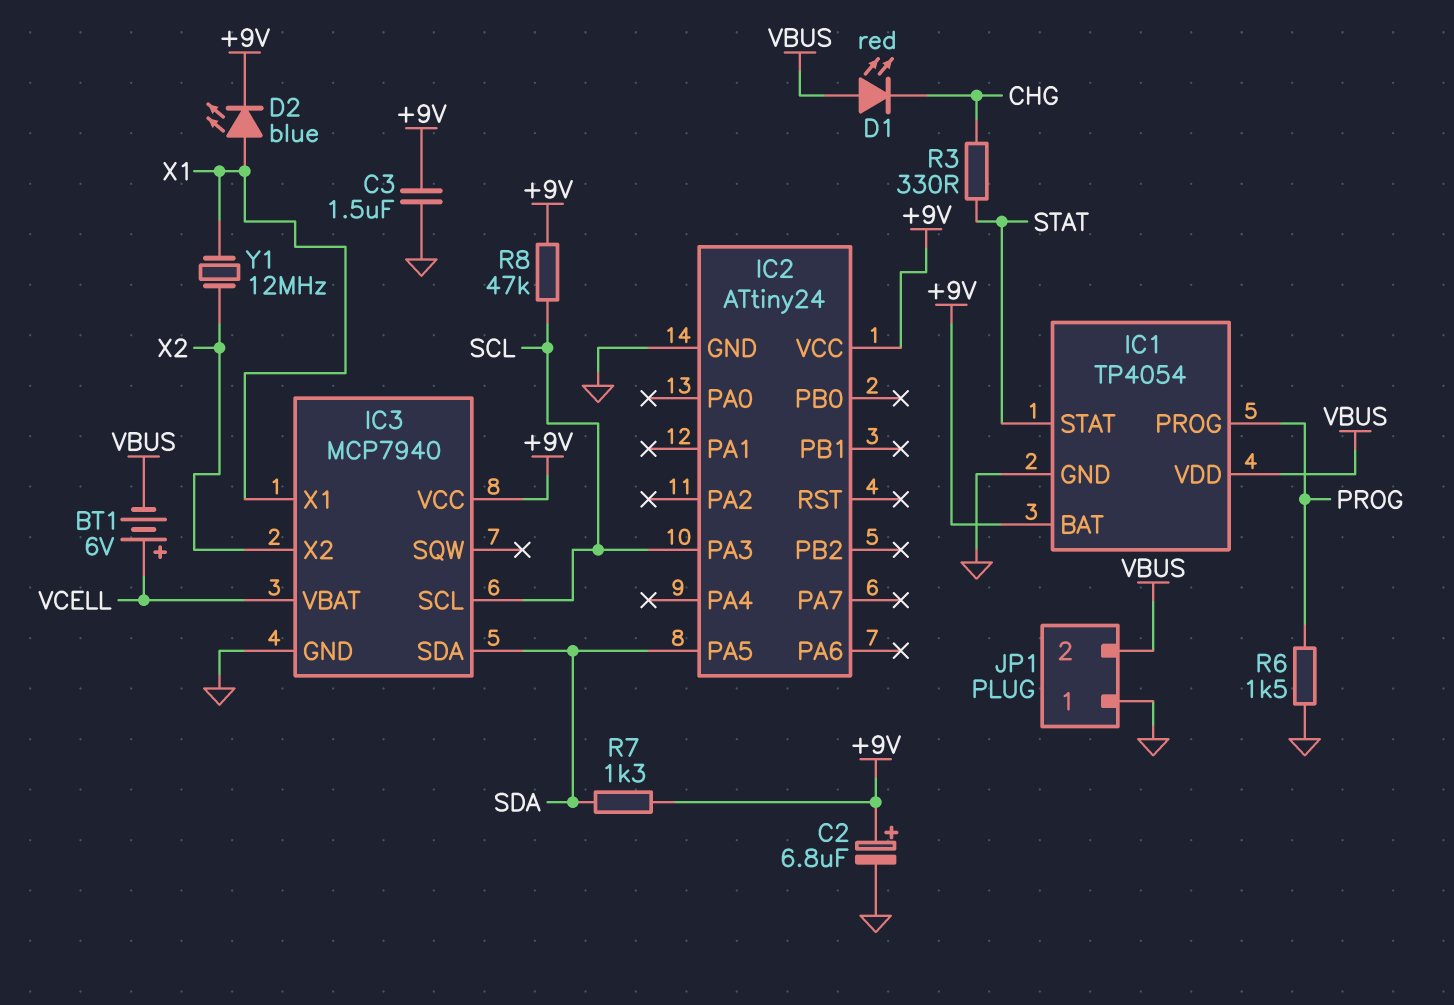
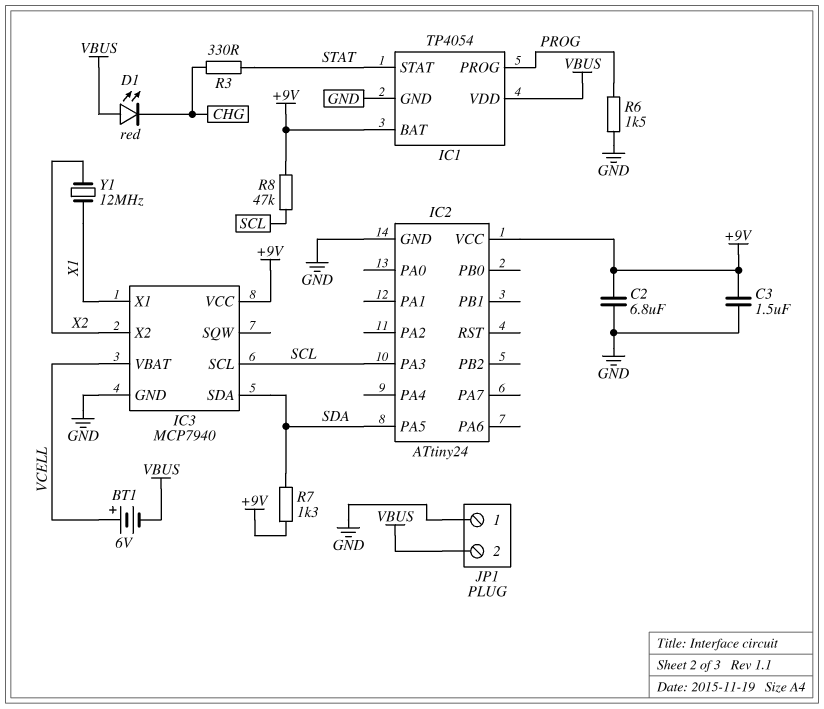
C2: 6.8uF (plus +9V, minus GND) -> 6.8uF (+9V, GND)
D2: LED blue (A X1, K +9V) -> none

